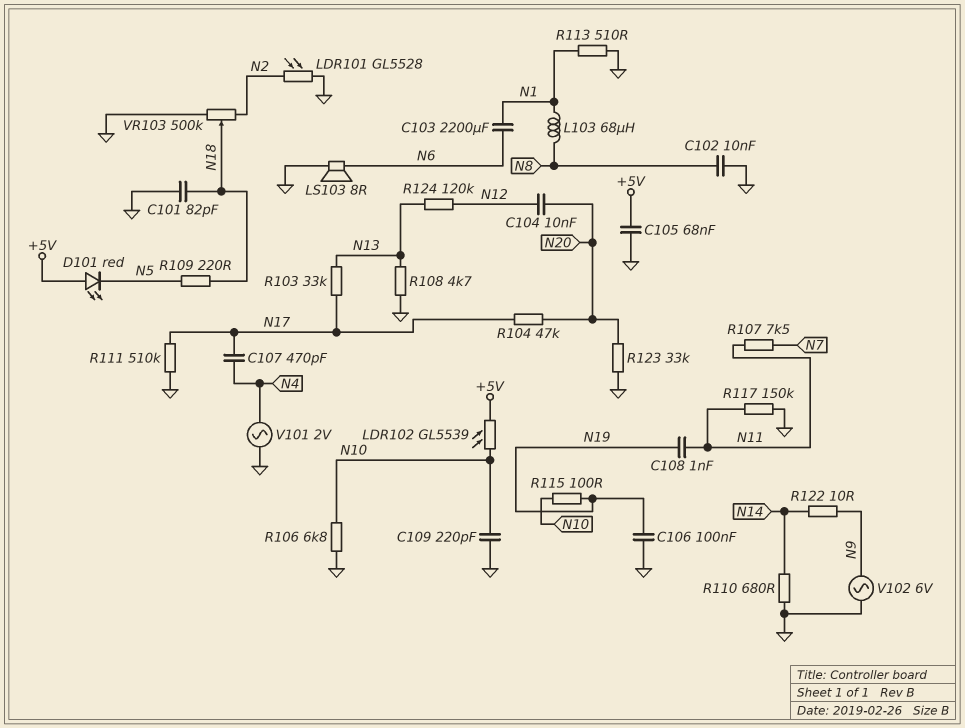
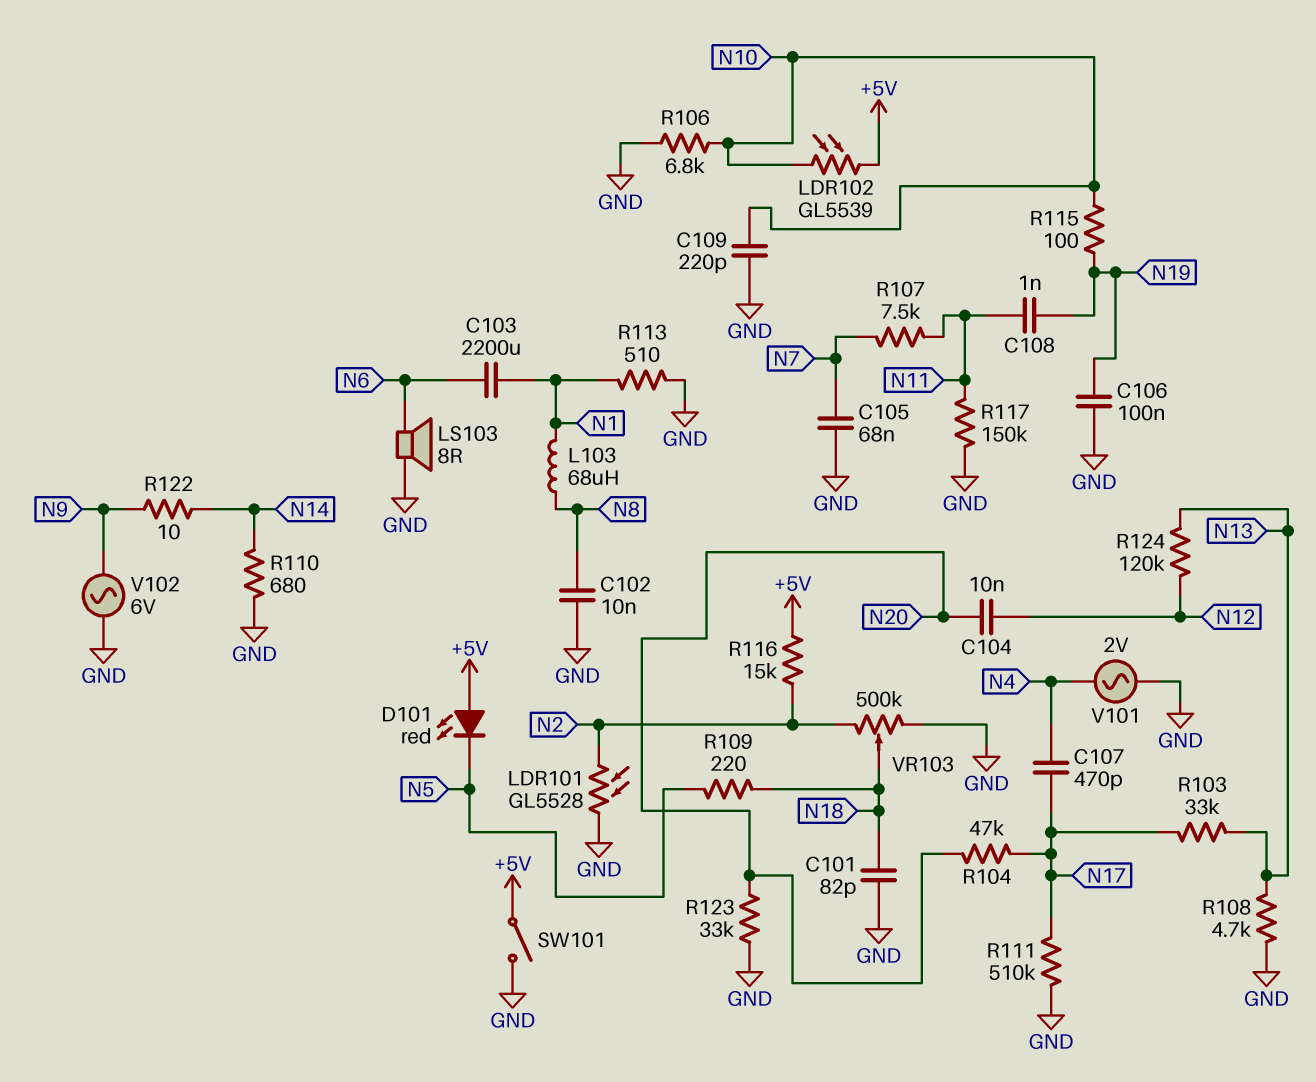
C105: 68nF (+5V, GND) -> 68nF (GND, N7)
R116: none -> 15k (+5V, N2)
SW101: none -> switch (+5V, GND)

